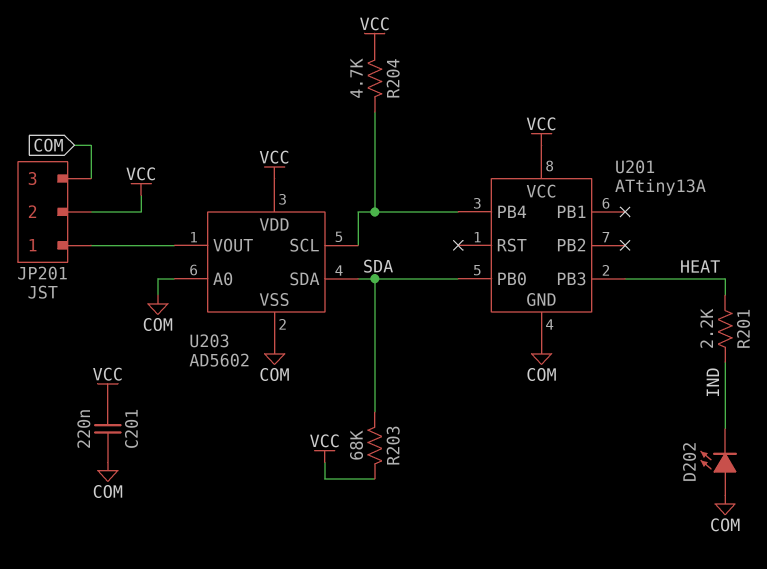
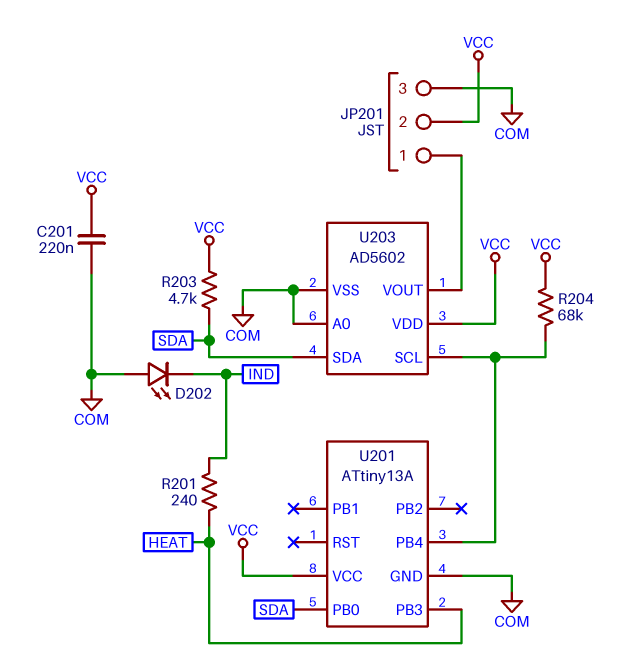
R201: 2.2k (HEAT, IND) -> 240 (HEAT, IND)
R203: 68k (SDA, VCC) -> 4.7k (SDA, VCC)
R204: 4.7k (U201/PB4, VCC) -> 68k (U201/PB4, VCC)

